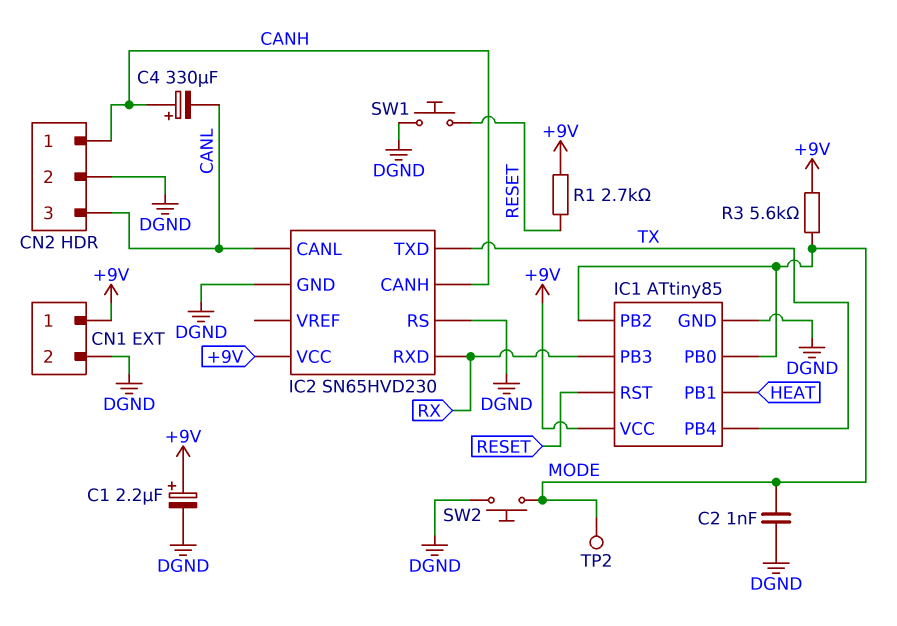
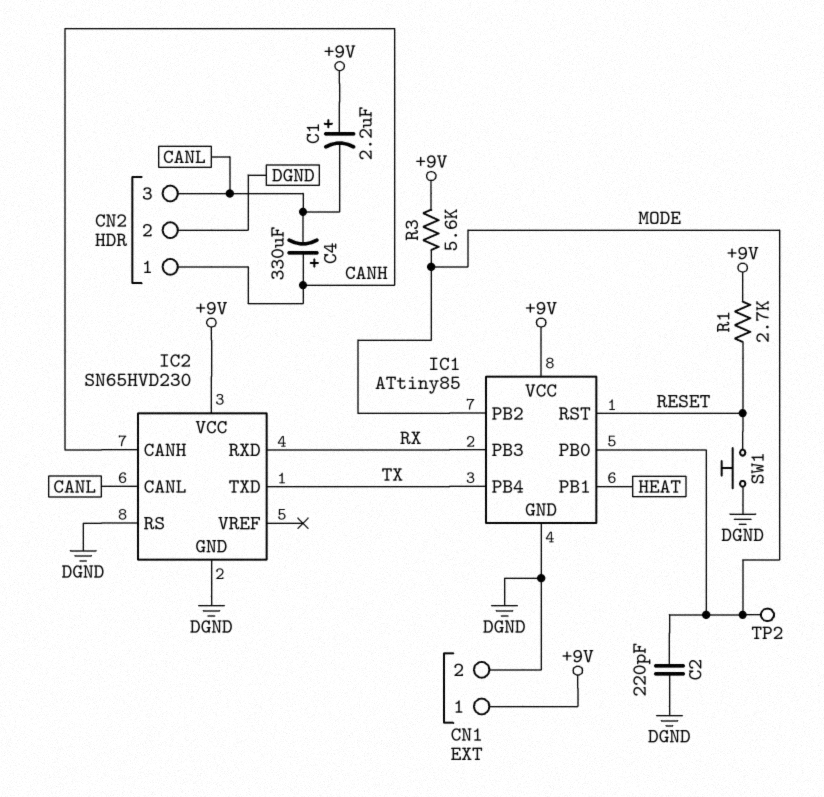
C1: 2.2uF (plus +9V, minus DGND) -> 2.2uF (plus +9V, minus CANL)
C2: 1nF (DGND, MODE) -> 220pF (DGND, MODE)
SW2: button (DGND, MODE) -> none

